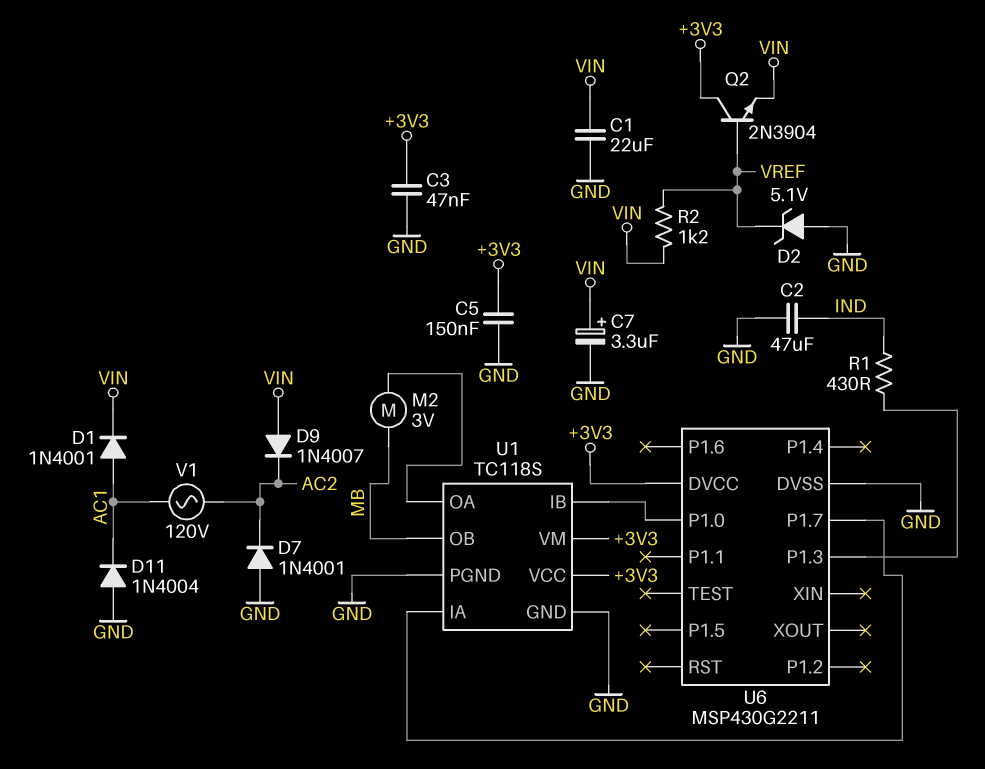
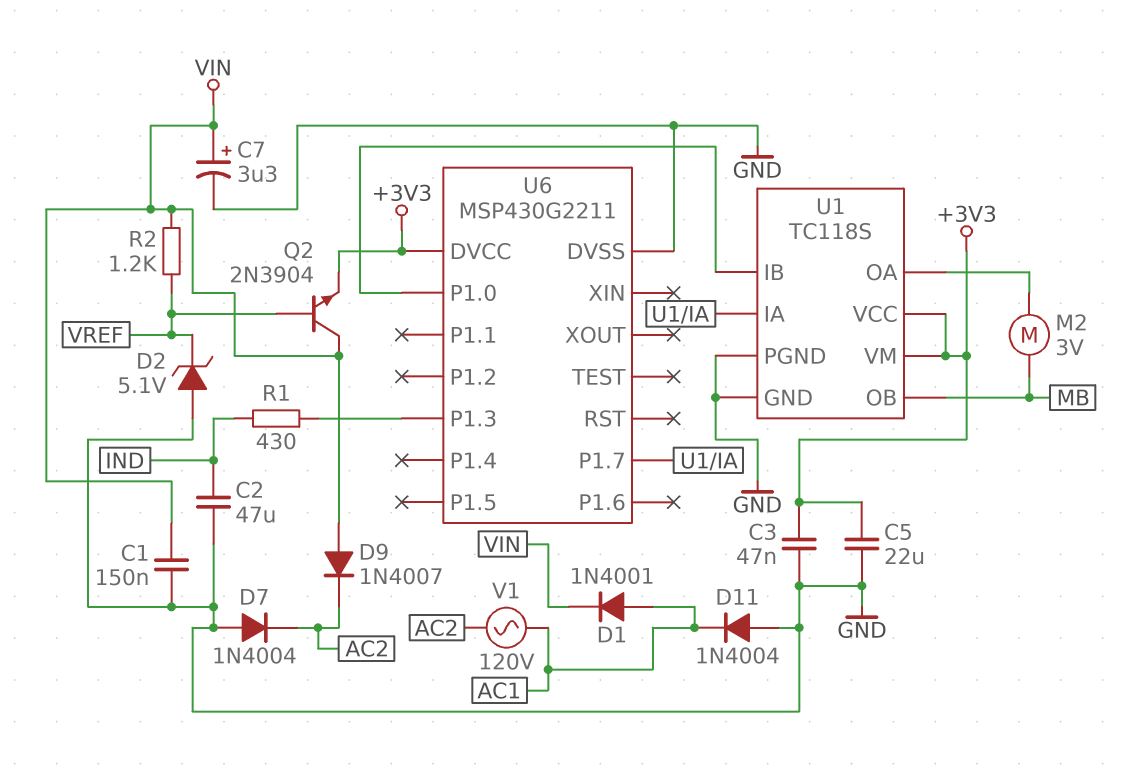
C1: 22uF (GND, VIN) -> 150nF (GND, VIN)
C5: 150nF (+3V3, GND) -> 22uF (+3V3, GND)
D7: diode 1N4001 (A GND, K AC2) -> diode 1N4004 (A GND, K AC2)
Q2: NPN 2N3904 (B VREF, C +3V3, E VIN) -> NPN 2N3904 (B VREF, C VIN, E +3V3)

